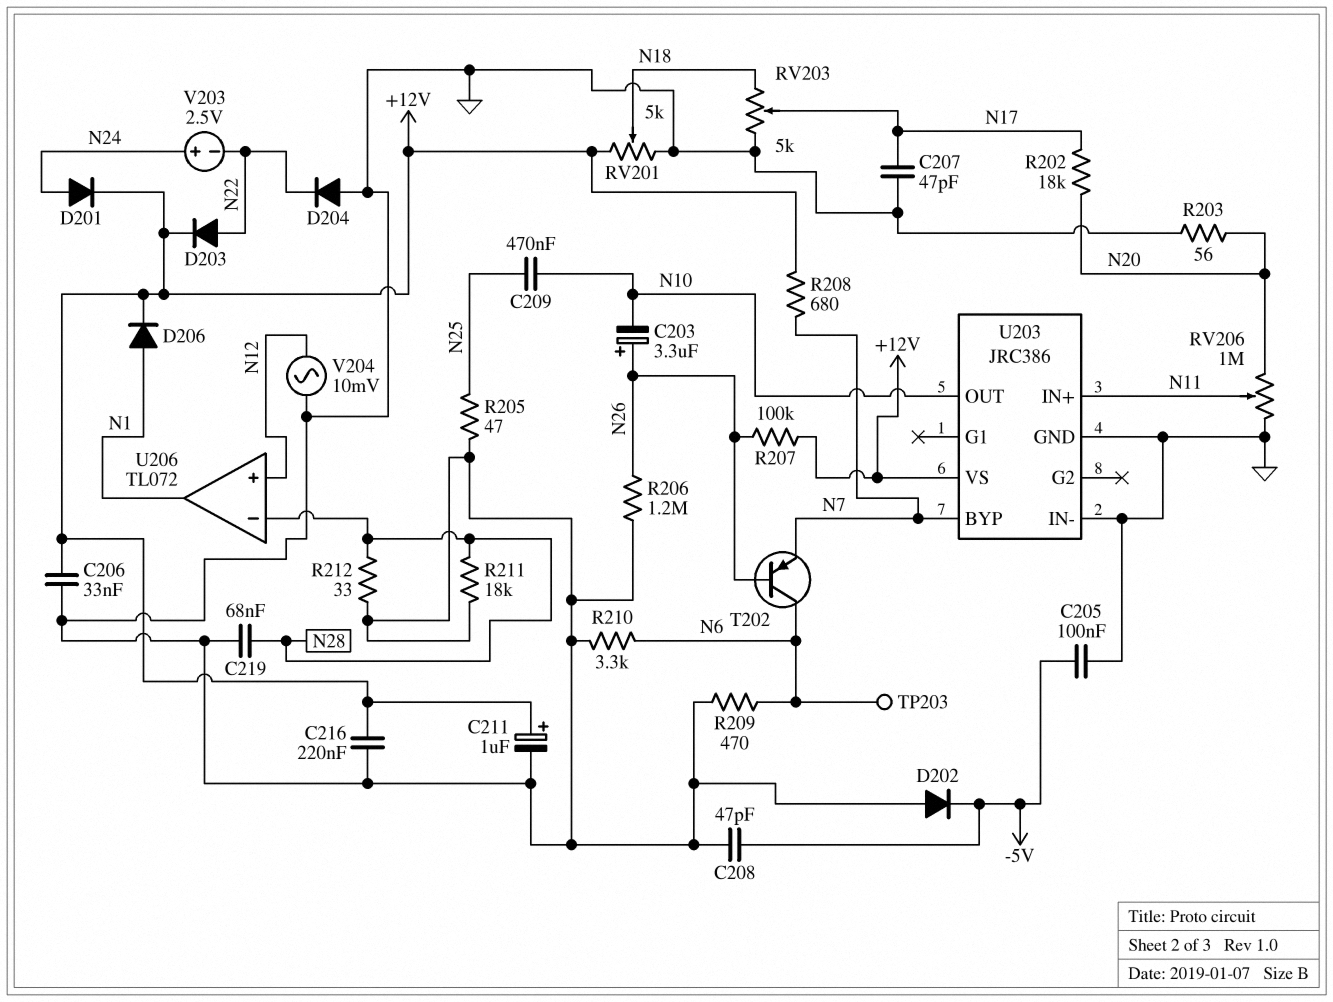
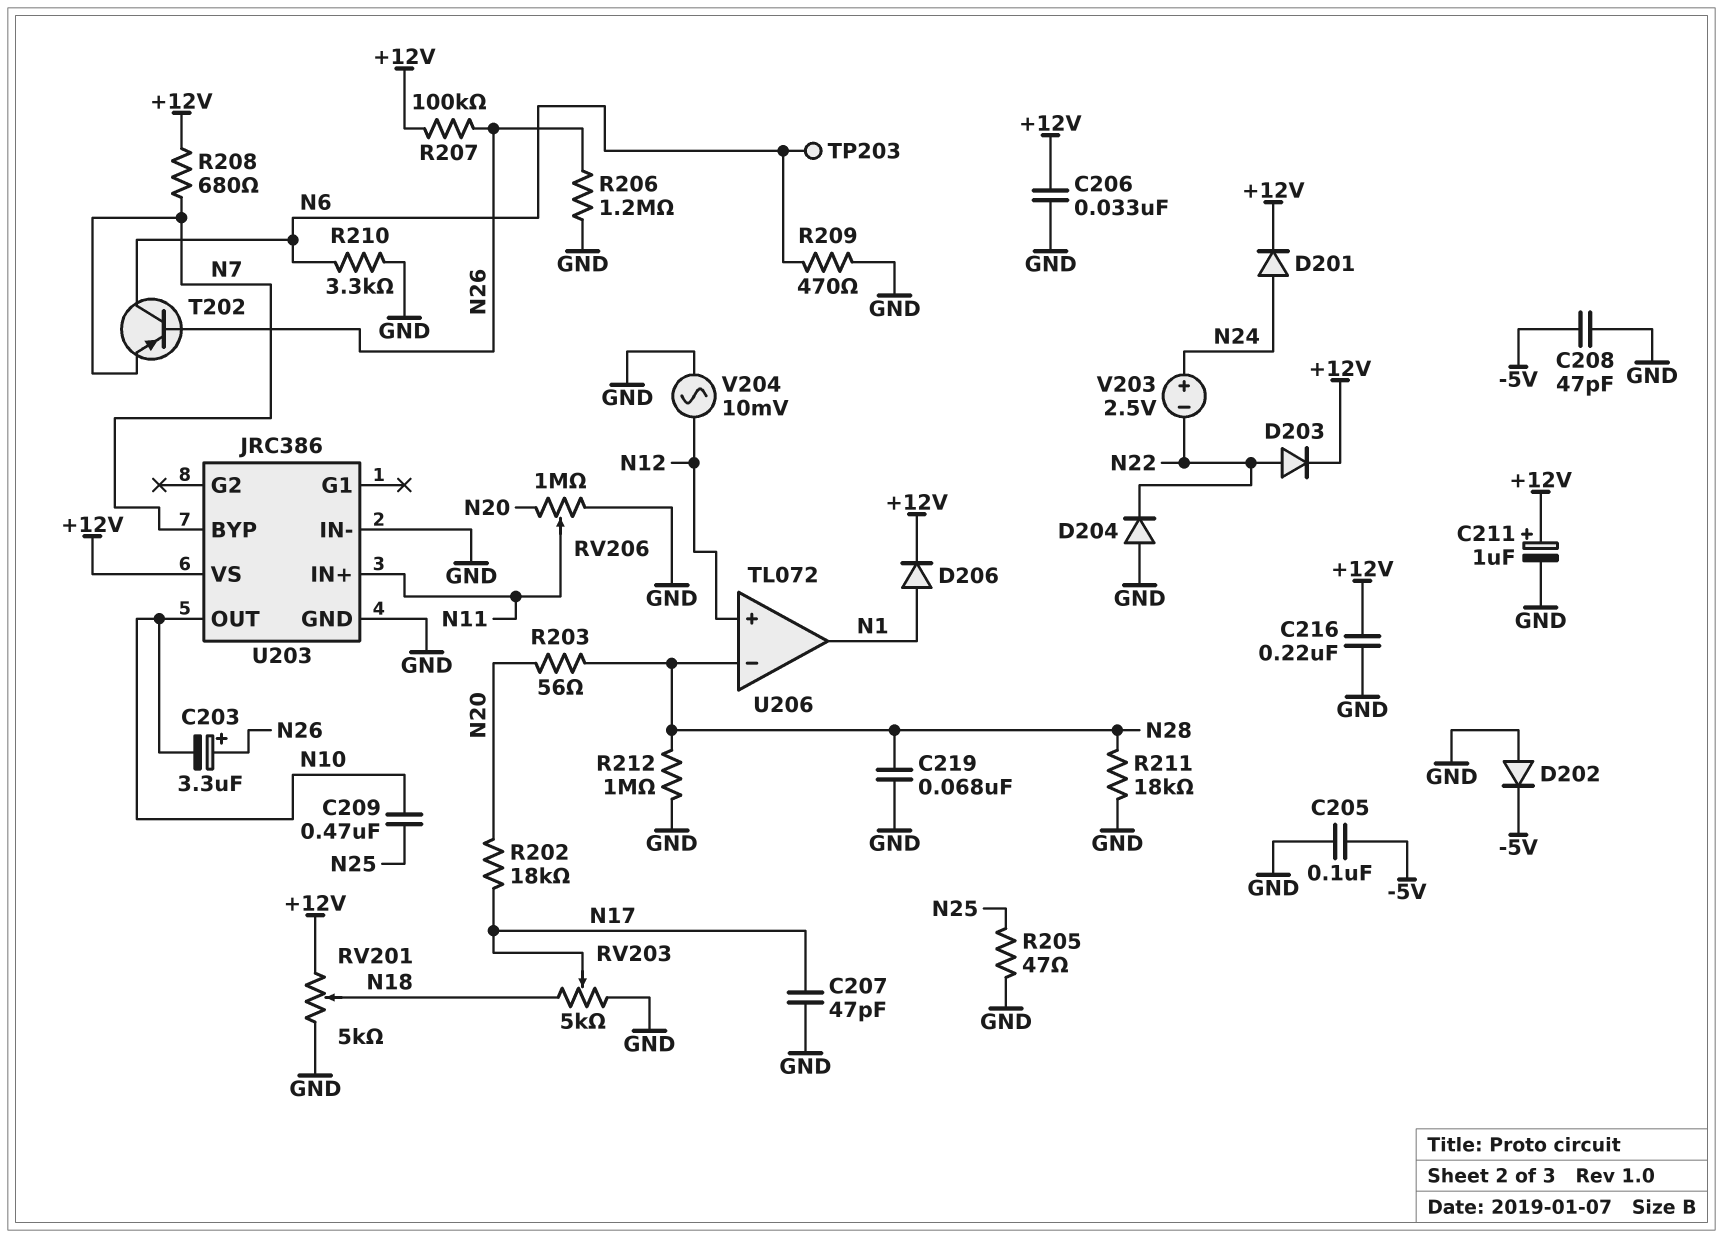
R203: 56 (GND, N20) -> 56 (N20, N28)
R212: 33 (GND, N28) -> 1M (GND, N28)

